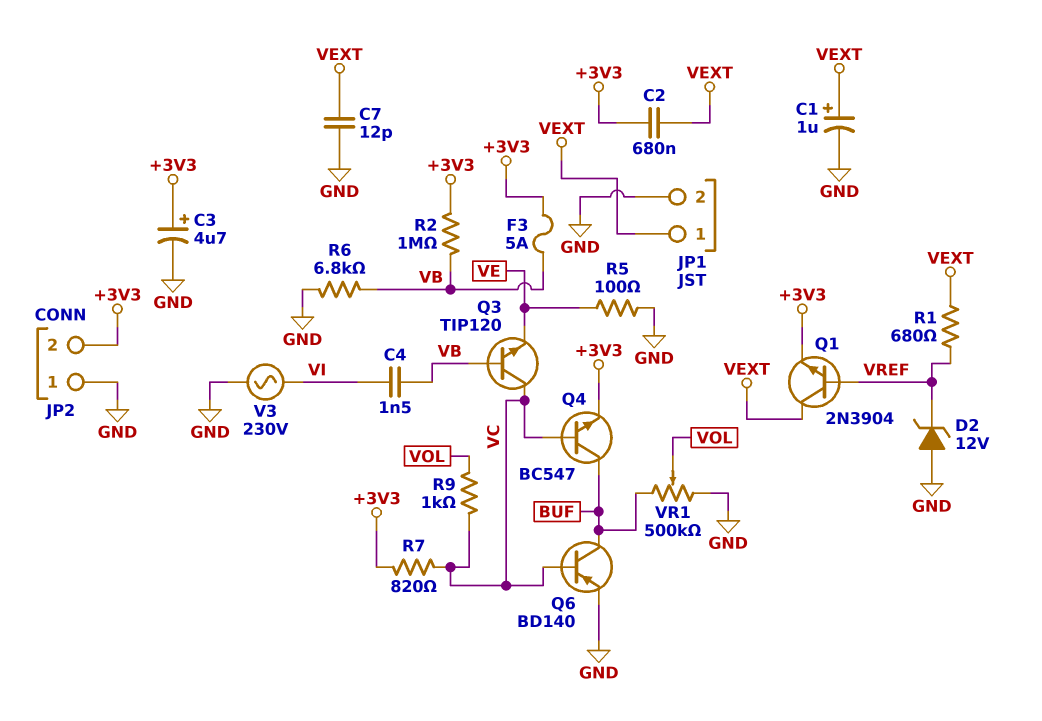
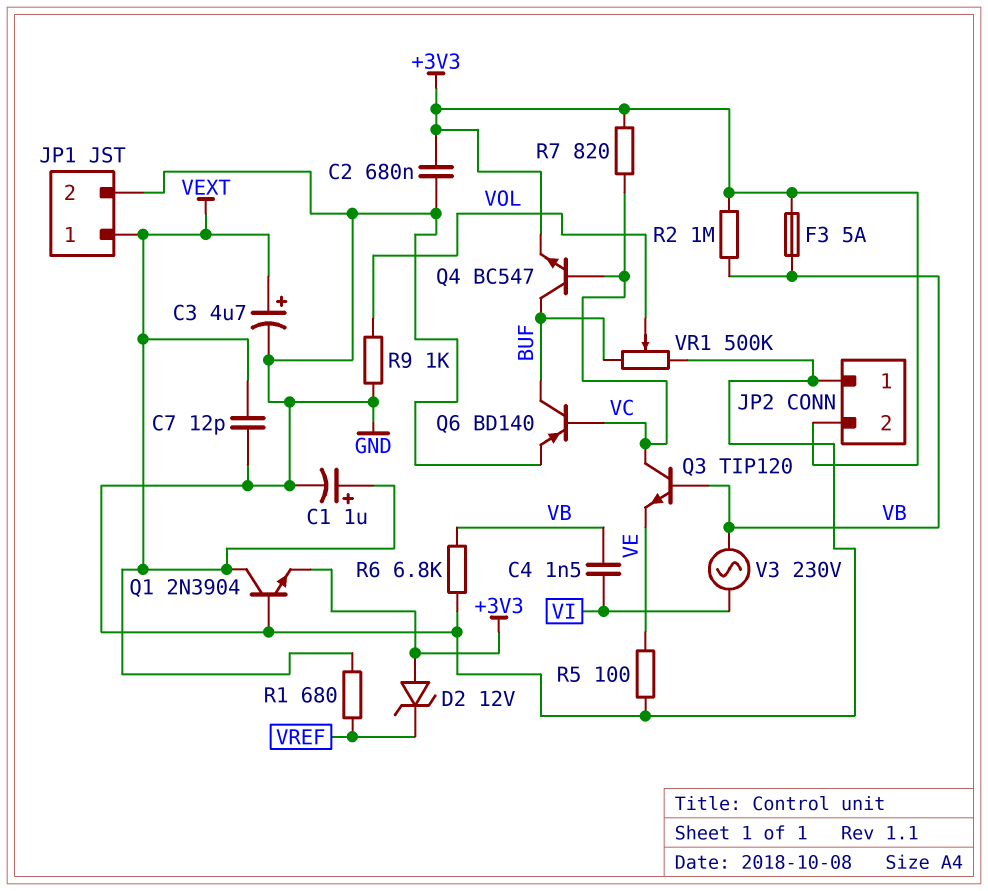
C2: 680nF (+3V3, VEXT) -> 680nF (+3V3, GND)
C3: 4.7uF (plus +3V3, minus GND) -> 4.7uF (plus VEXT, minus GND)
D2: zener 12V (A GND, K VREF) -> zener 12V (A +3V3, K VREF)
Q1: NPN 2N3904 (B VREF, C VEXT, E +3V3) -> NPN 2N3904 (B GND, C VEXT, E +3V3)
R9: 1k (VC, VOL) -> 1k (GND, VOL)
V3: AC 230V (GND, VI) -> AC 230V (VB, VI)

